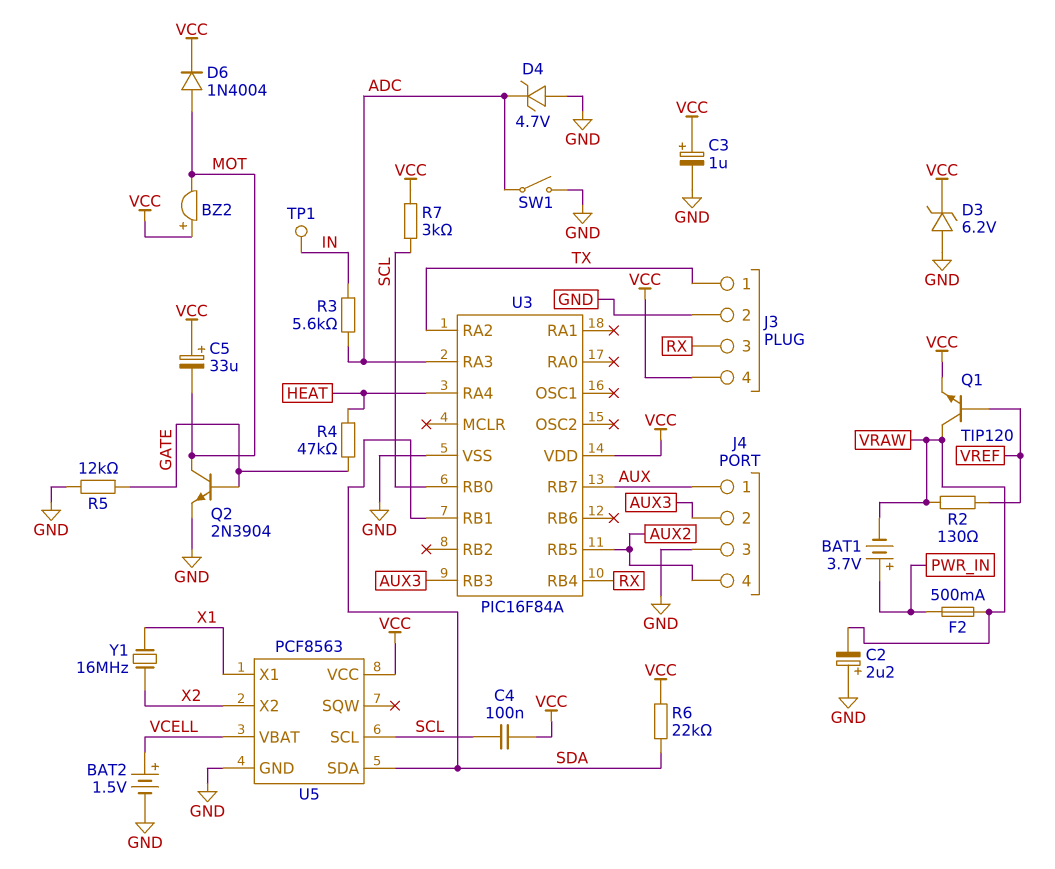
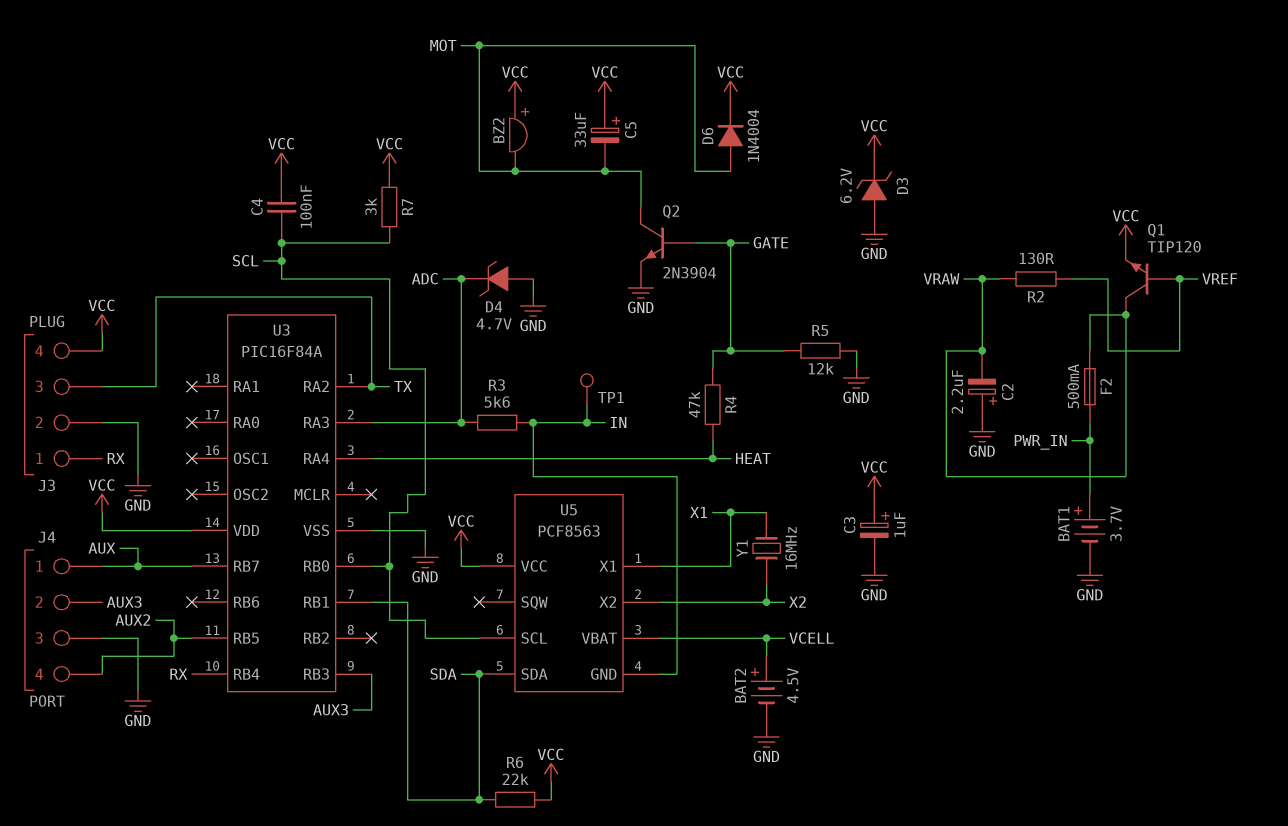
BAT1: 3.7V (plus PWR_IN, minus VRAW) -> 3.7V (plus PWR_IN, minus GND)
BAT2: 1.5V (plus VCELL, minus GND) -> 4.5V (plus VCELL, minus GND)
J3 pin 1: TX -> RX
J3 pin 3: RX -> TX
SW1: switch (ADC, GND) -> none
U5 pin GND: GND -> IN

